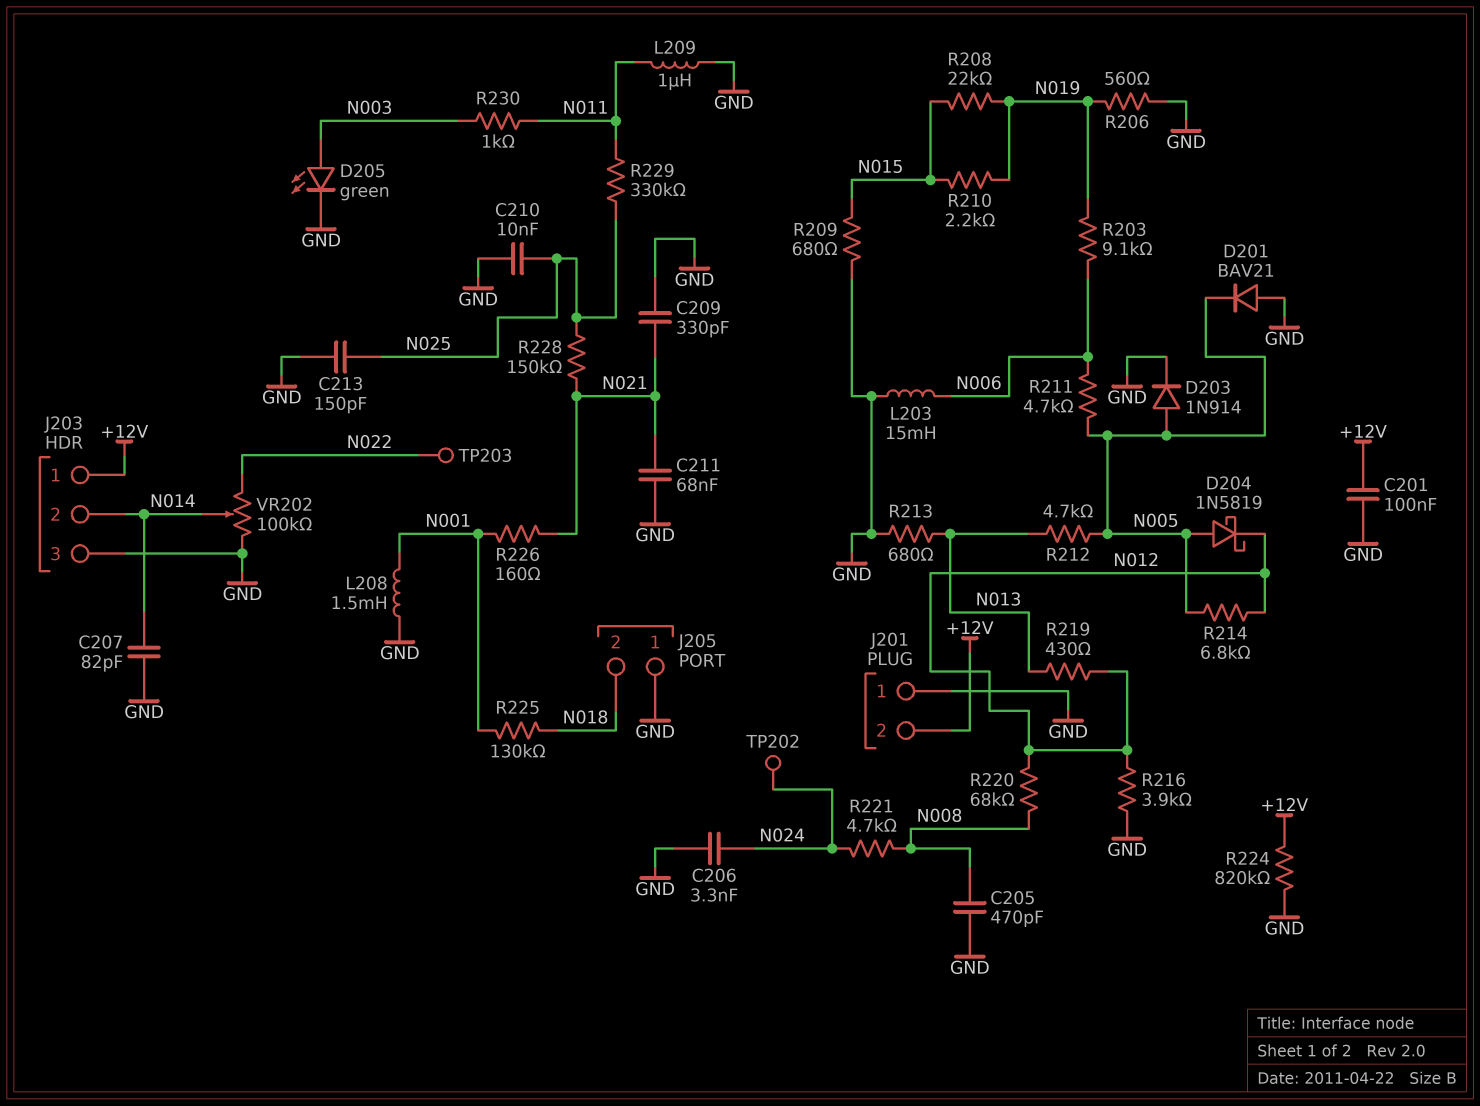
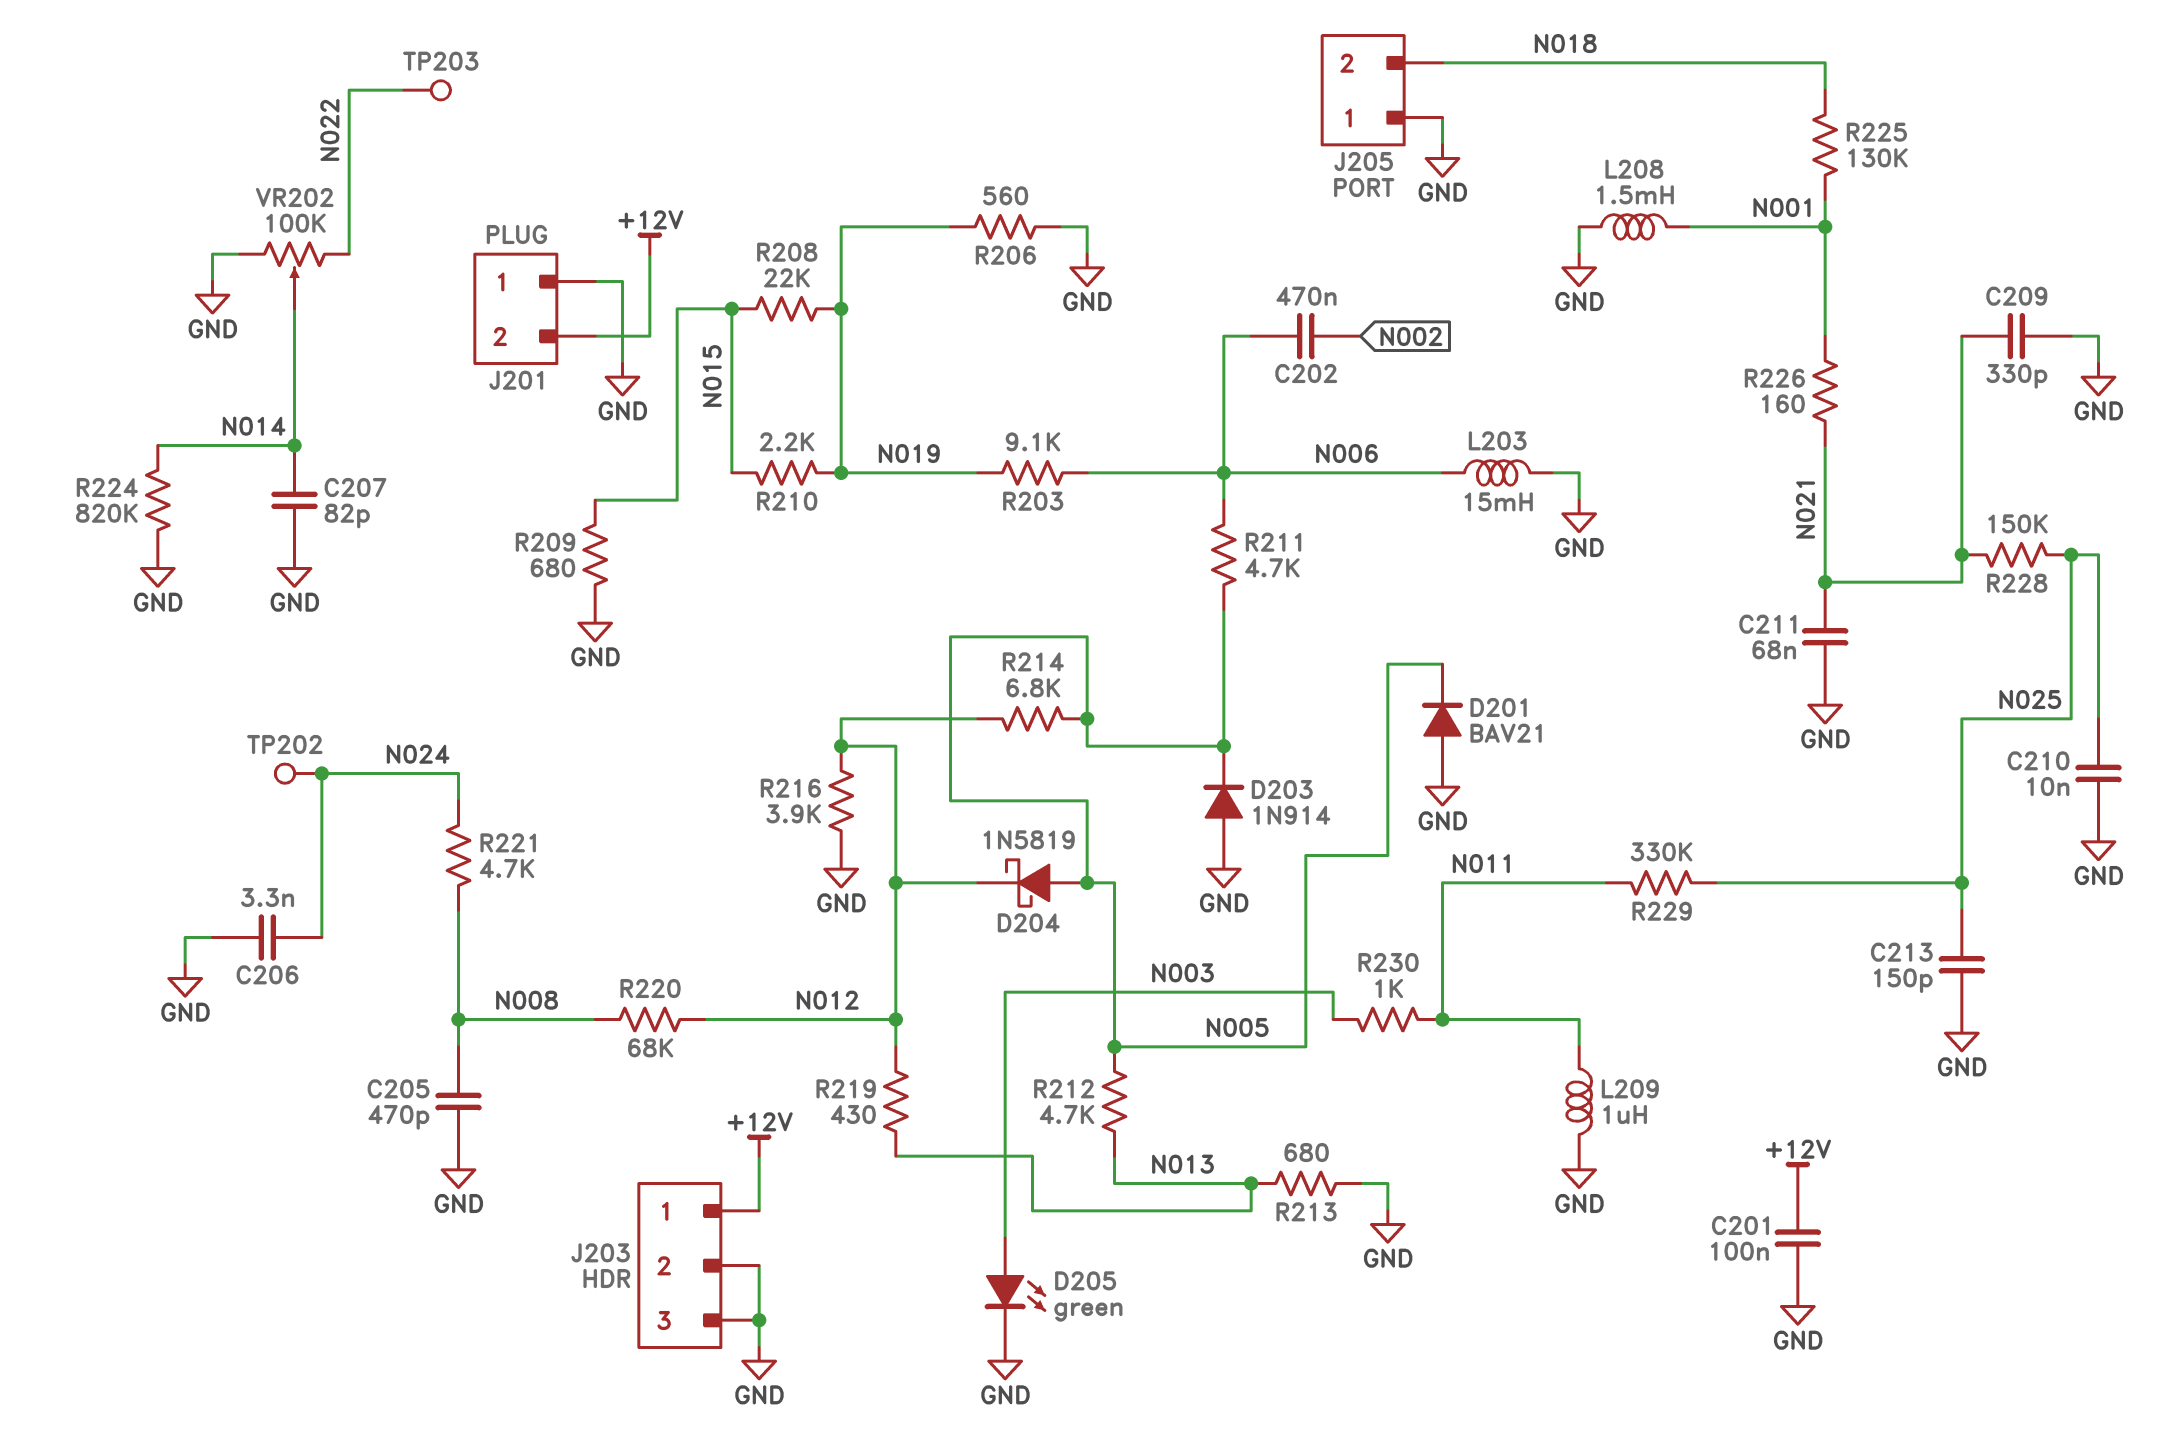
C202: none -> 470nF (N002, N006)
D203: diode 1N914 (A N005, K GND) -> diode 1N914 (A GND, K N005)
J203 pin 2: N014 -> GND
R224: 820k (+12V, GND) -> 820k (GND, N014)

